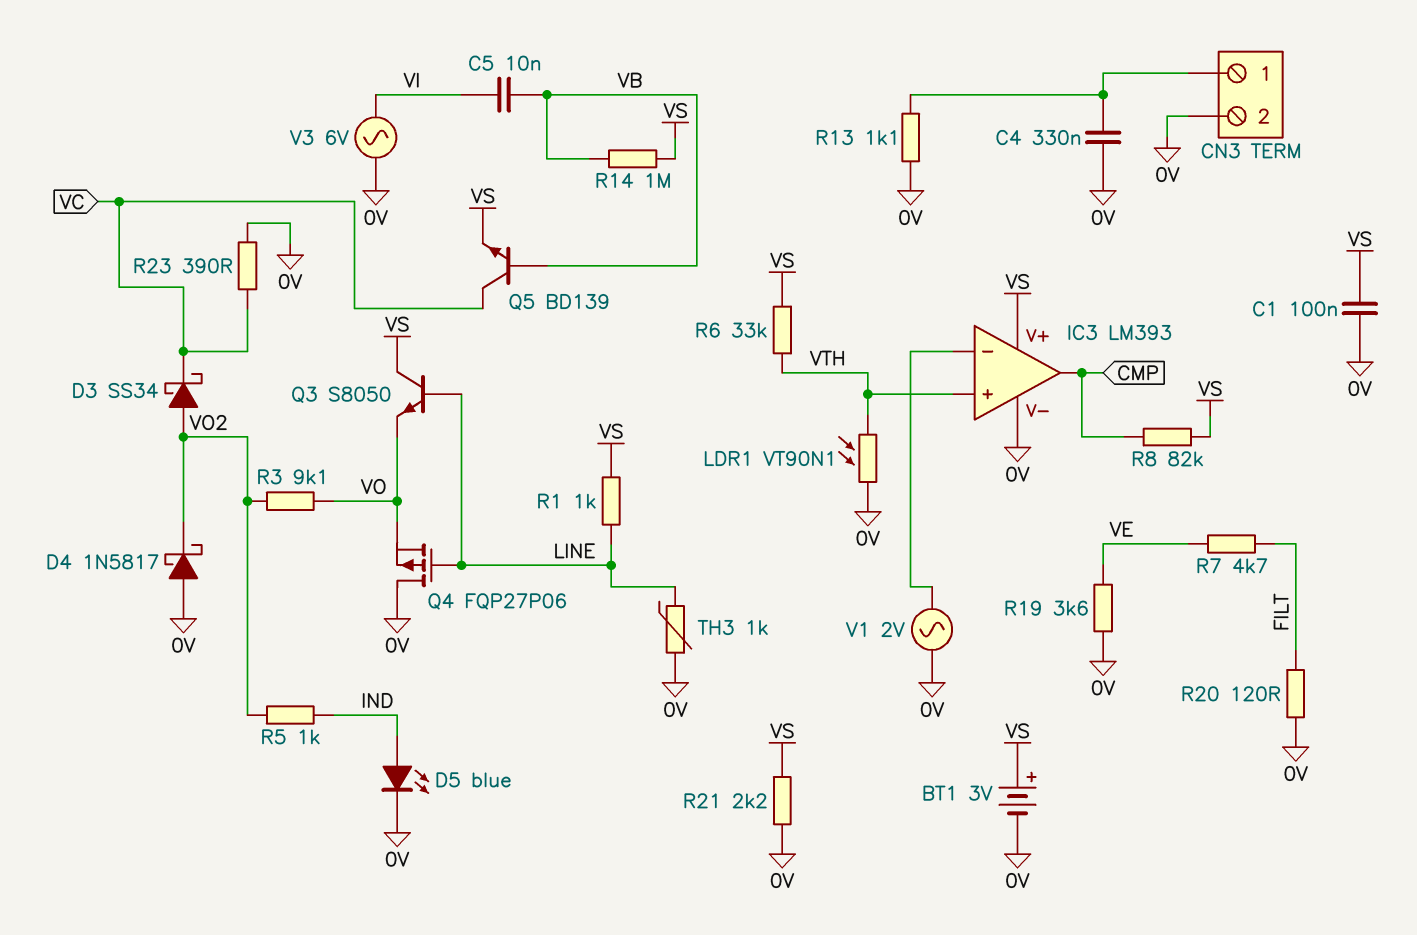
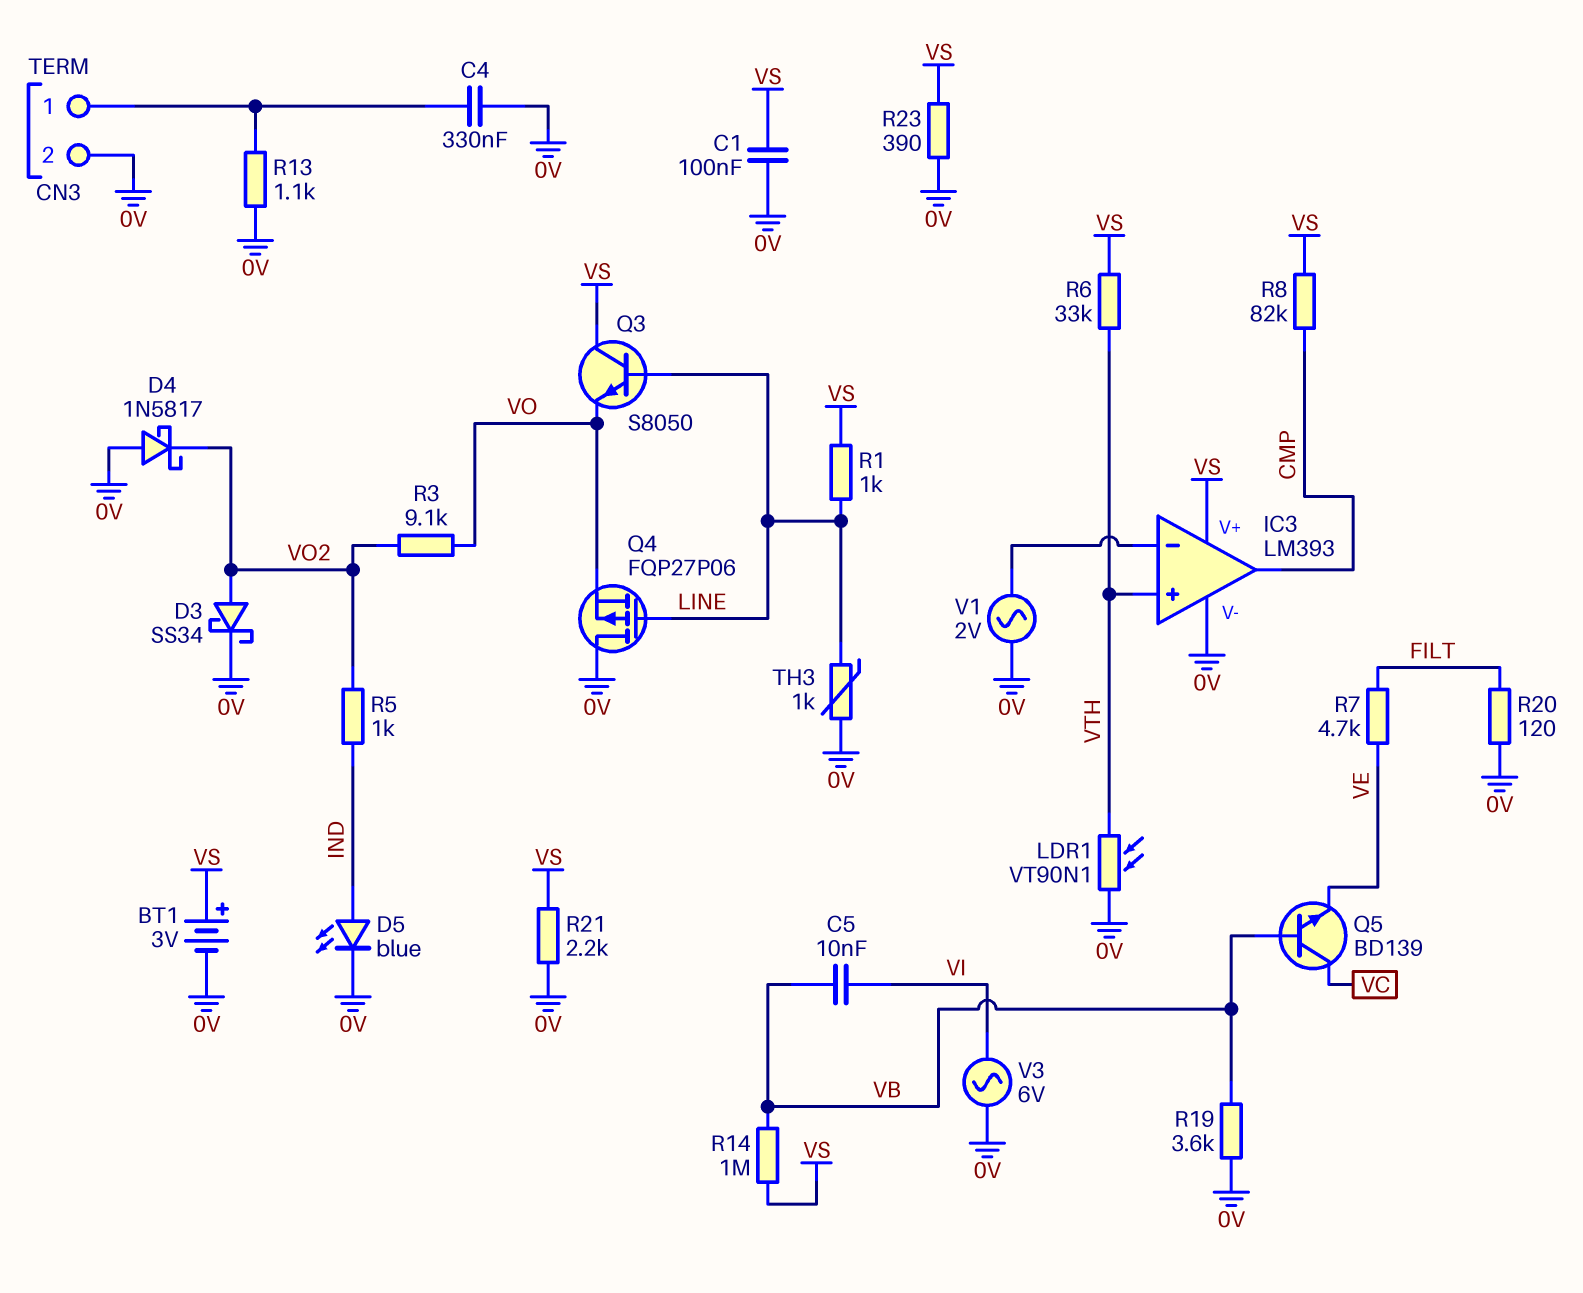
D3: schottky SS34 (A VO2, K VC) -> schottky SS34 (A VO2, K 0V)
Q5: NPN BD139 (B VB, C VC, E VS) -> NPN BD139 (B VB, C VC, E VE)
R19: 3.6k (0V, VE) -> 3.6k (0V, VB)
R23: 390 (0V, VC) -> 390 (0V, VS)

